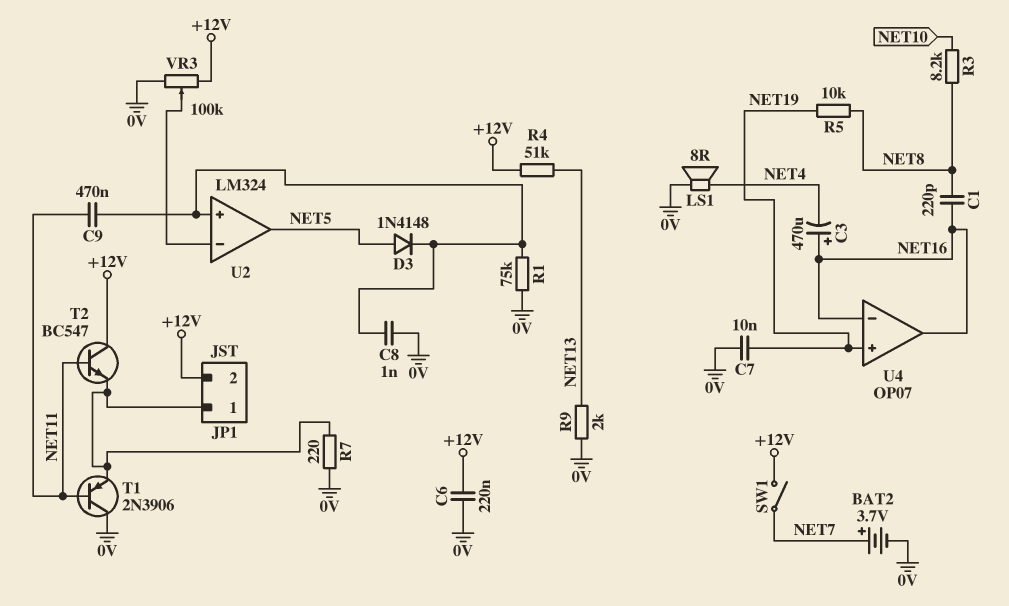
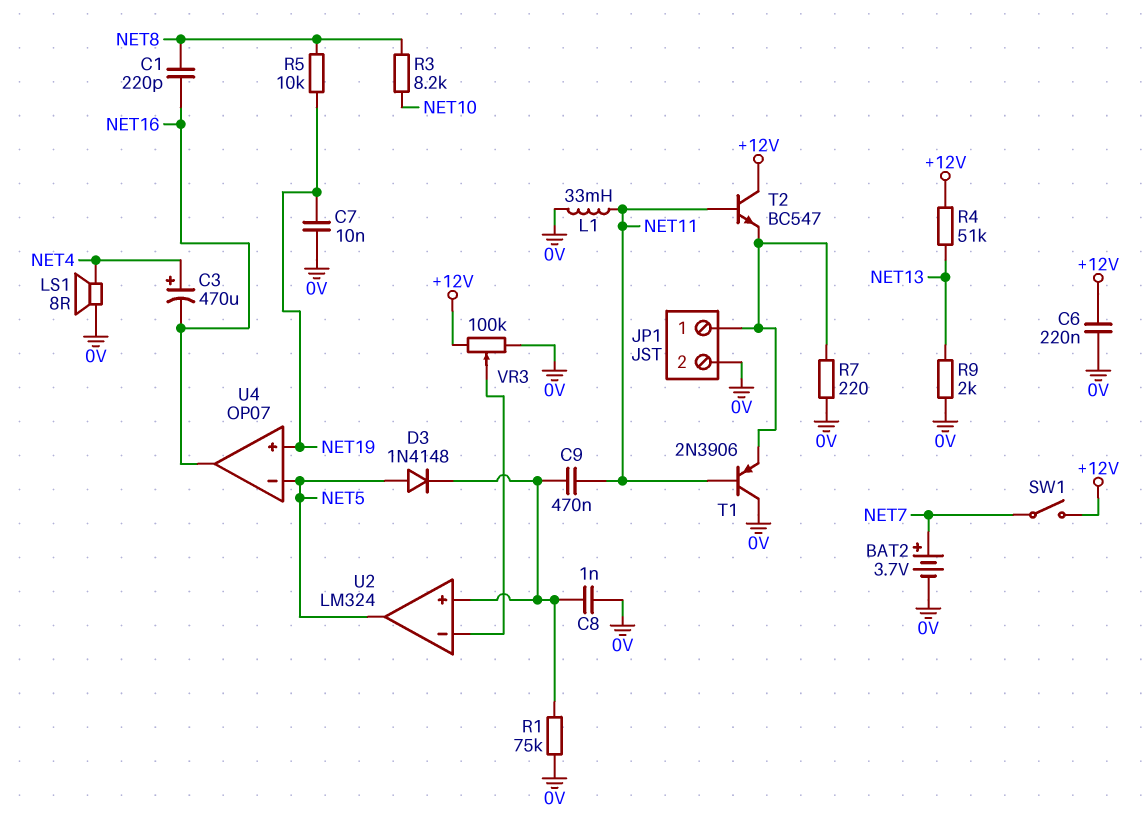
C3: 470uF (plus NET16, minus NET4) -> 470uF (plus NET4, minus NET16)
JP1 pin 2: +12V -> 0V
L1: none -> 33mH (0V, NET11)
U4 pin in-: NET16 -> NET5

